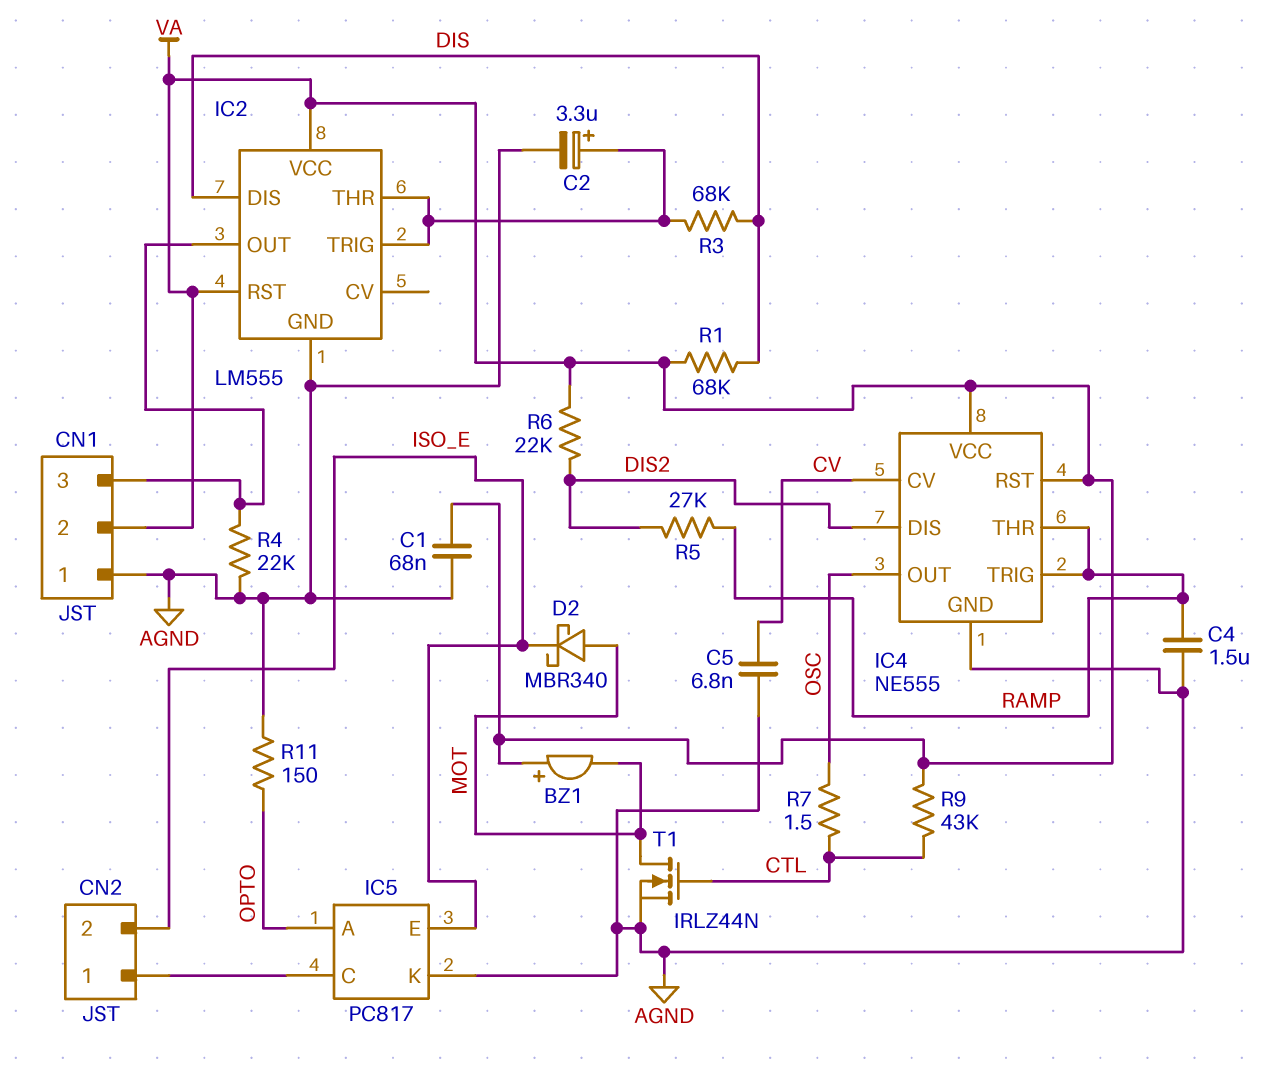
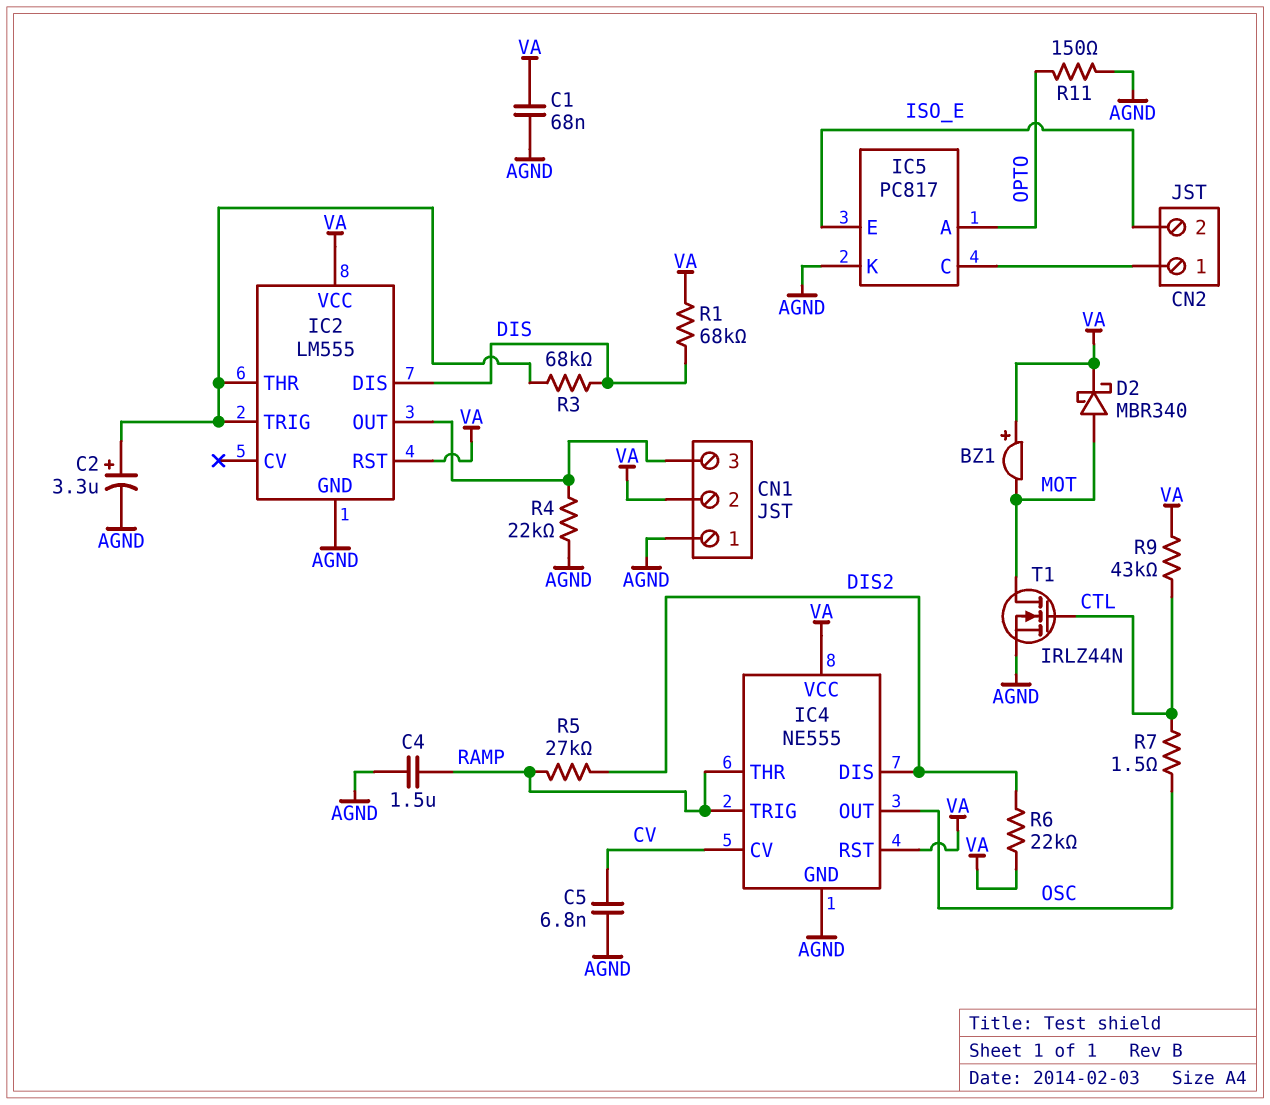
D2: schottky MBR340 (A MOT, K ISO_E) -> schottky MBR340 (A MOT, K VA)

